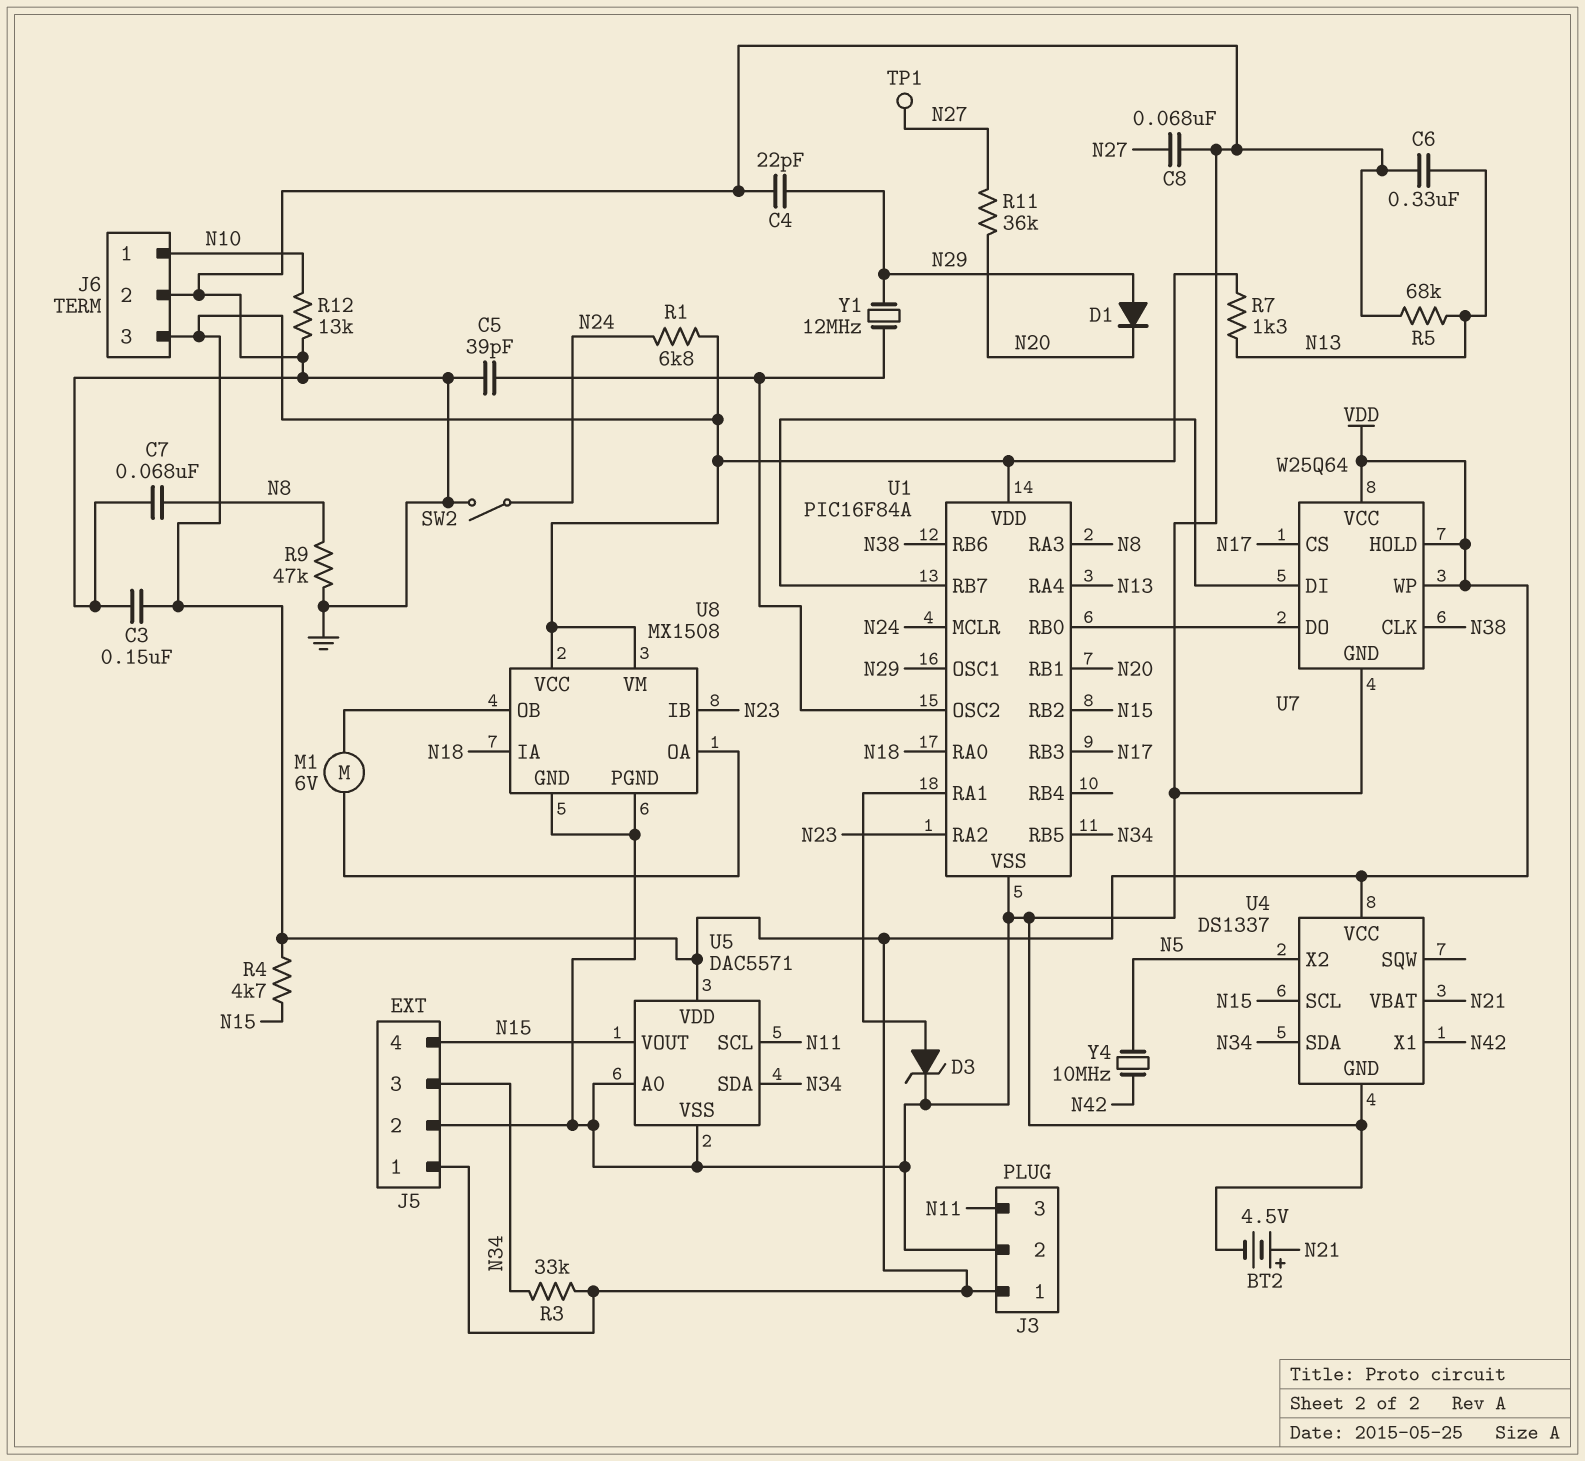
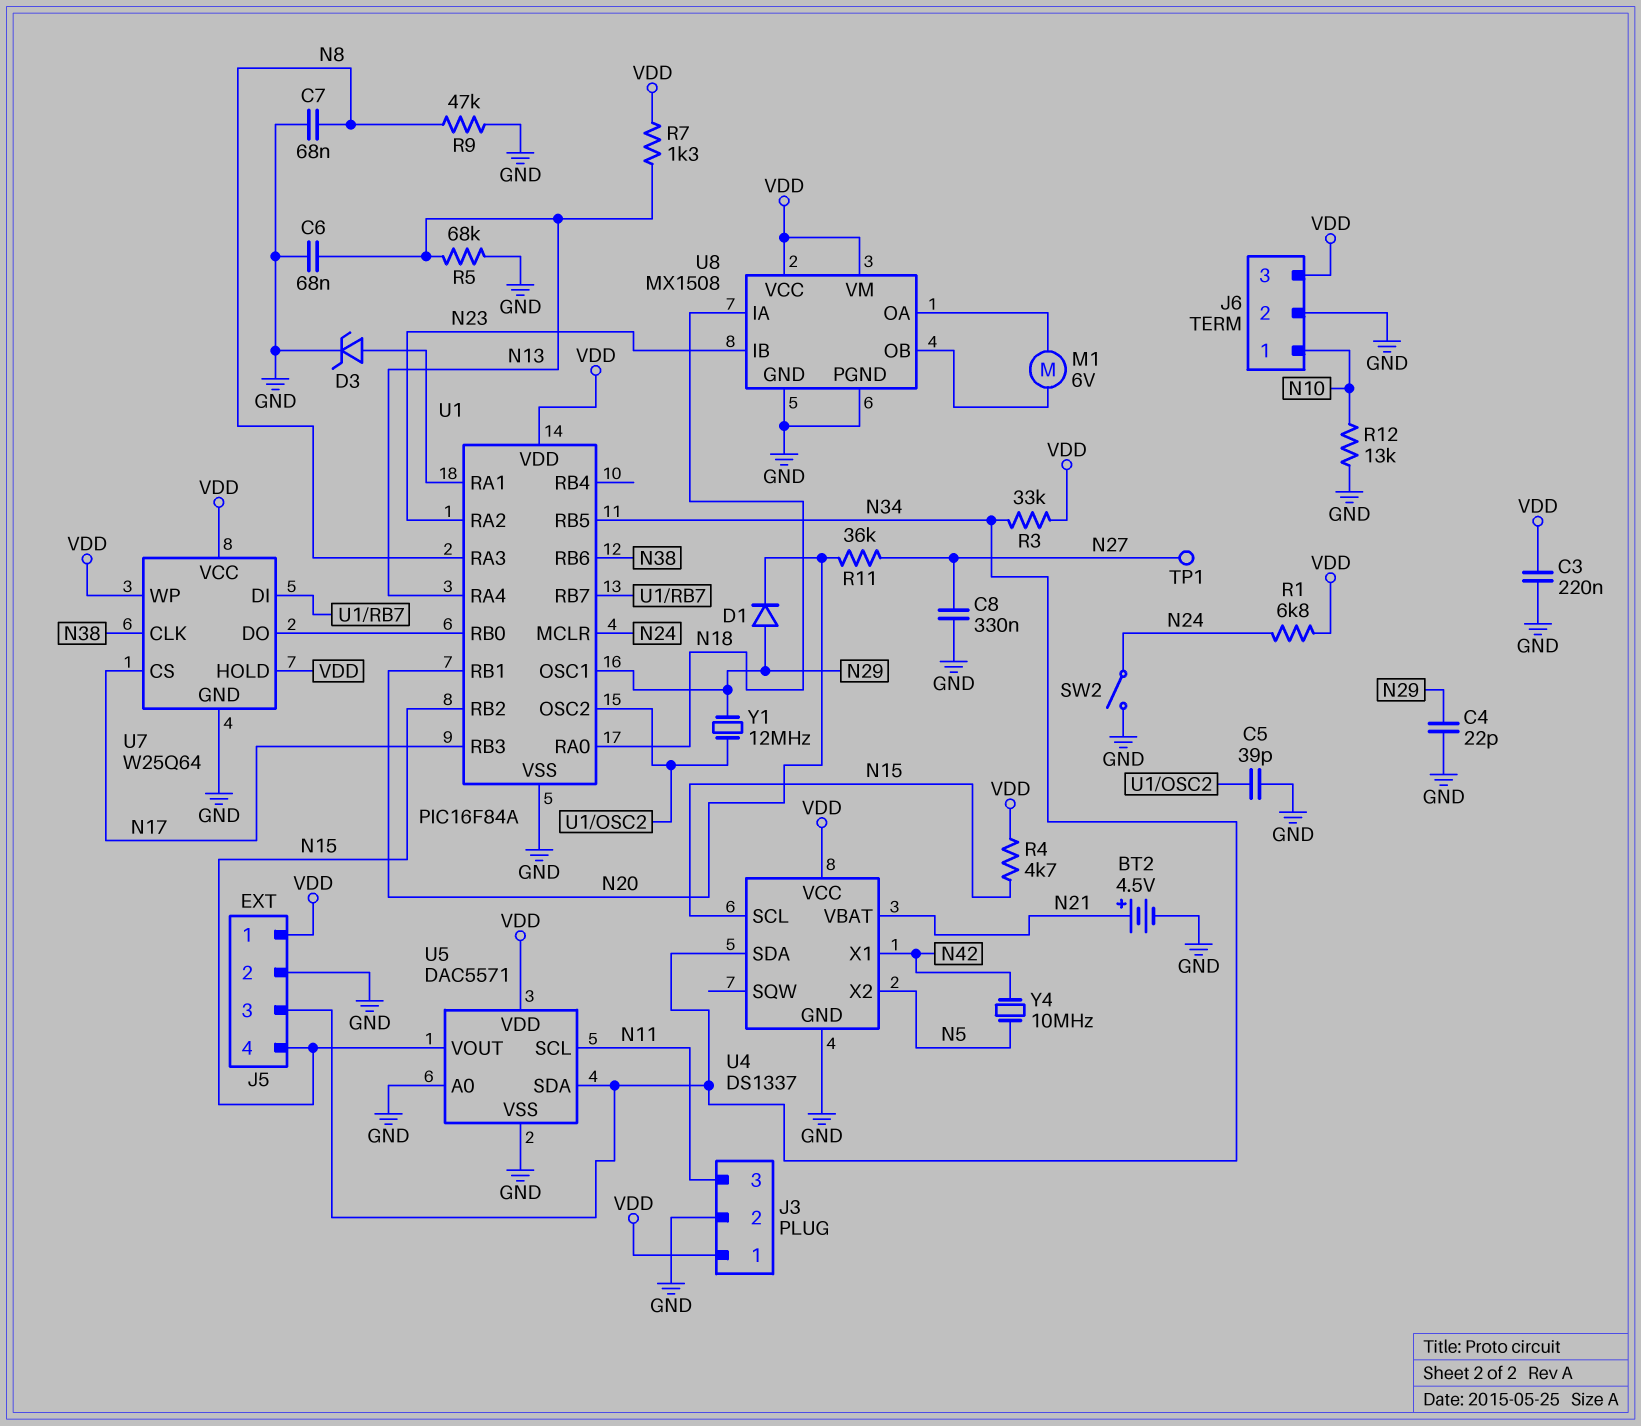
C3: 150nF (GND, VDD) -> 220nF (GND, VDD)
C6: 330nF (GND, N13) -> 68nF (GND, N13)
C8: 68nF (GND, N27) -> 330nF (GND, N27)

